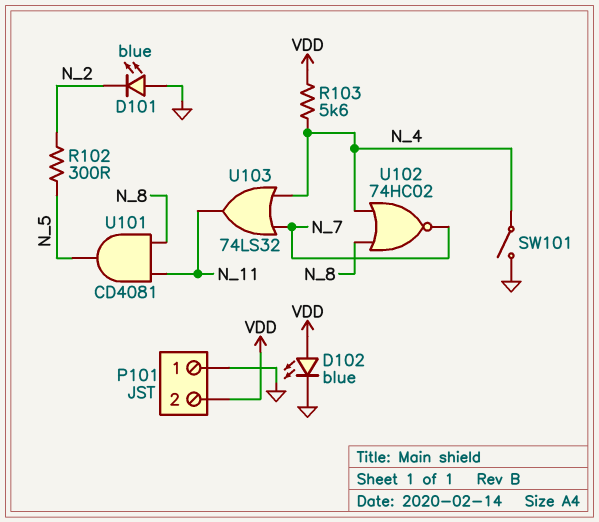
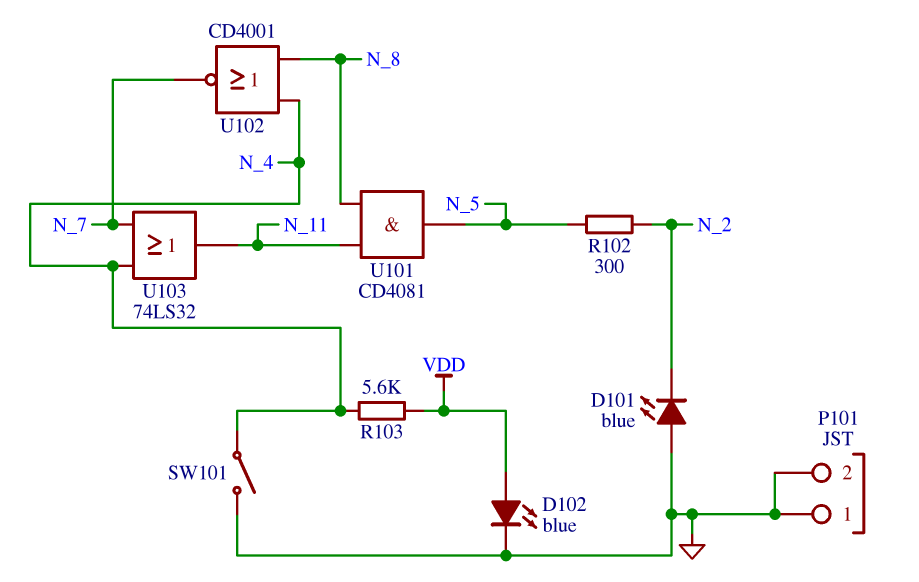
P101 pin 2: VDD -> GND
U102: NOR 74HC02 (in N_4, in N_8, out N_7) -> NOR CD4001 (in N_4, in N_8, out N_7)

